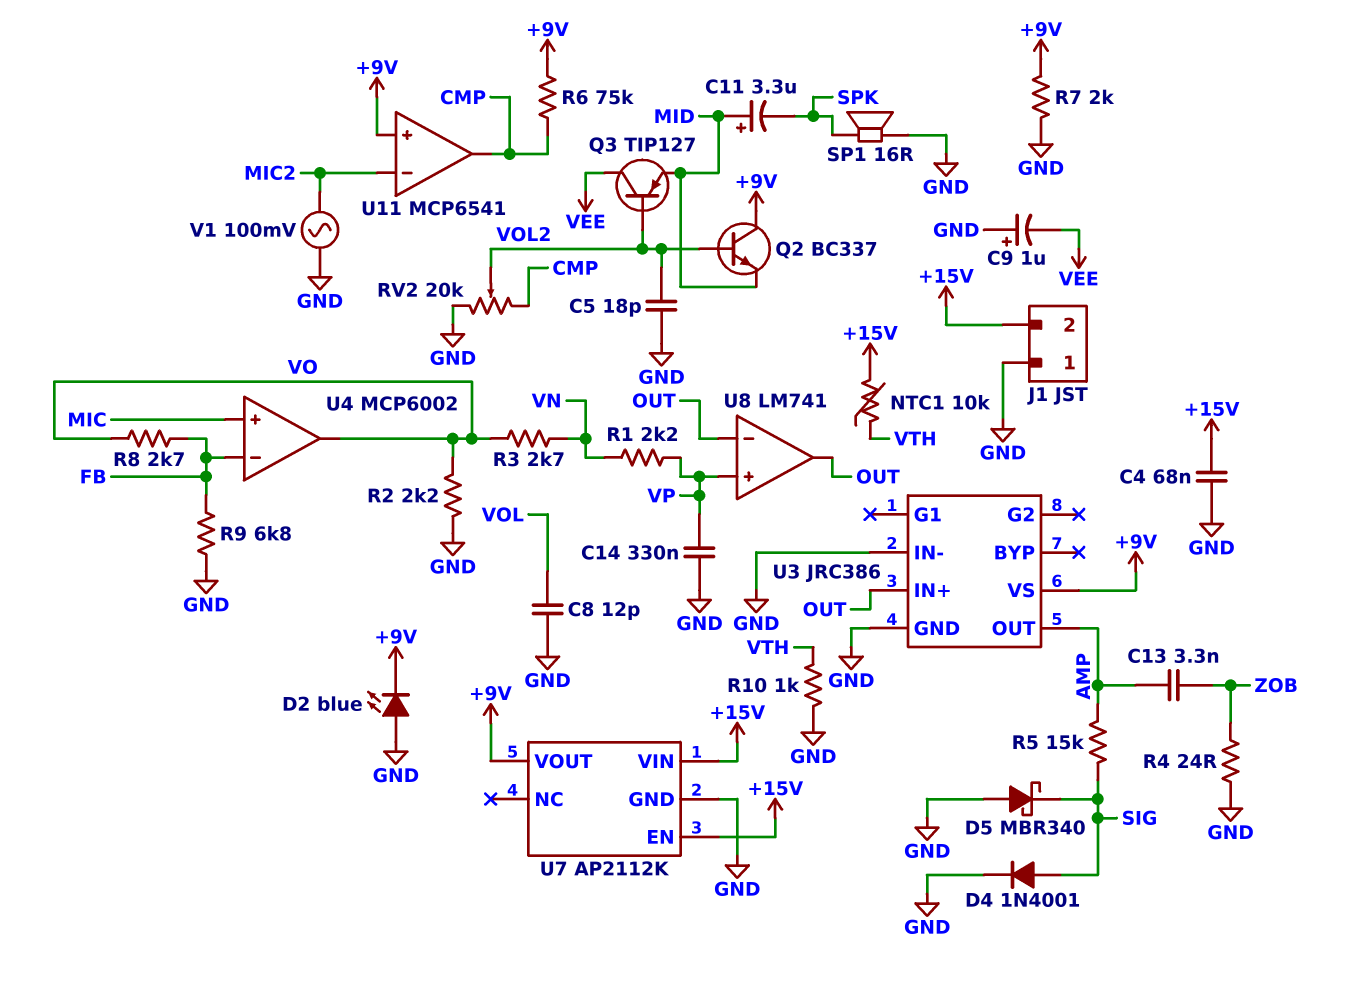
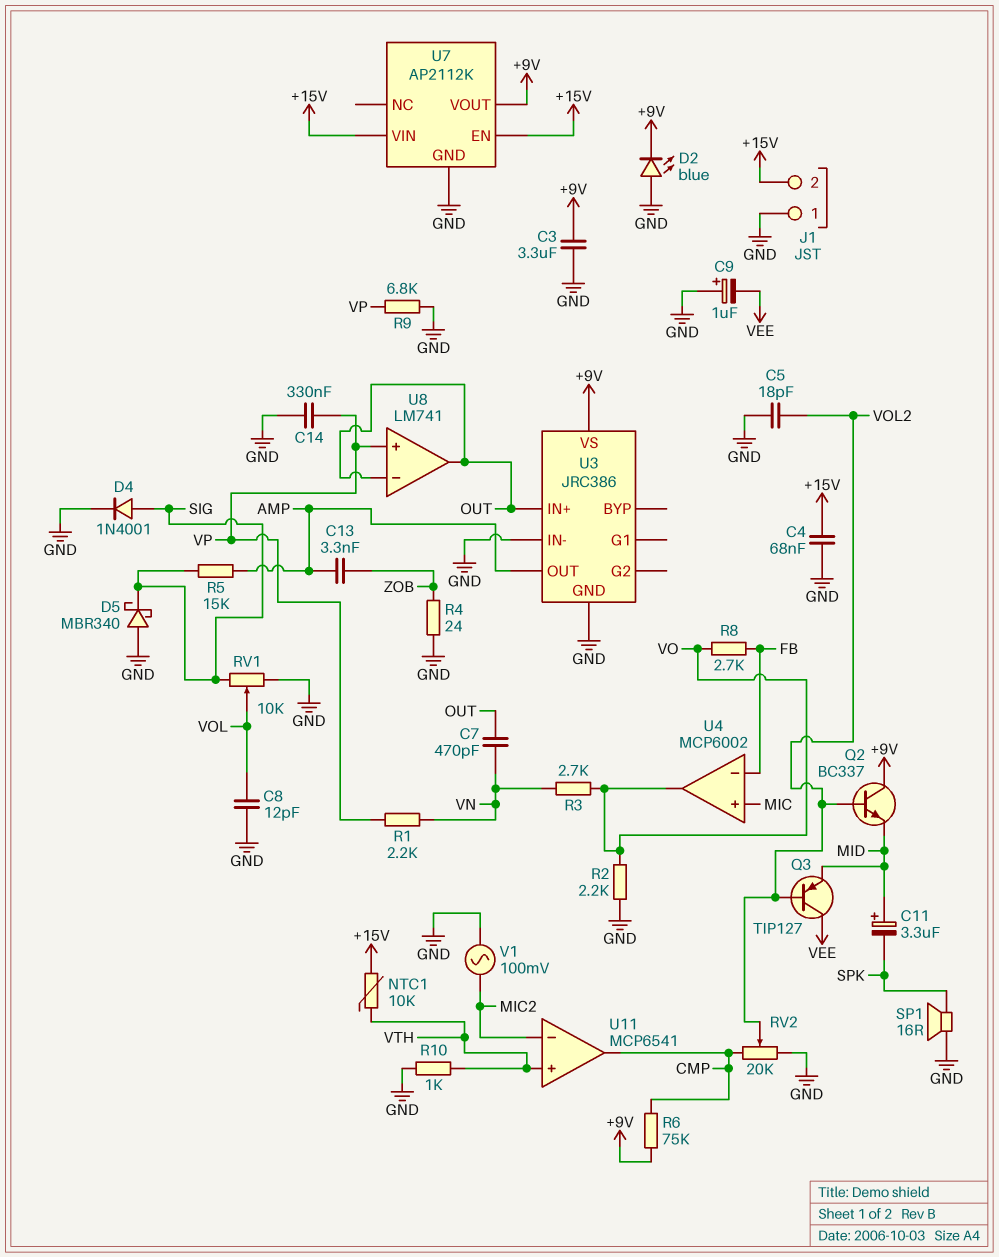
C3: none -> 3.3uF (+9V, GND)
C7: none -> 470pF (OUT, VN)
R7: 2k (+9V, GND) -> none
R9: 6.8k (FB, GND) -> 6.8k (GND, VP)
RV1: none -> 10k (GND, SIG, wiper VOL)
U11 pin in+: +9V -> VTH

